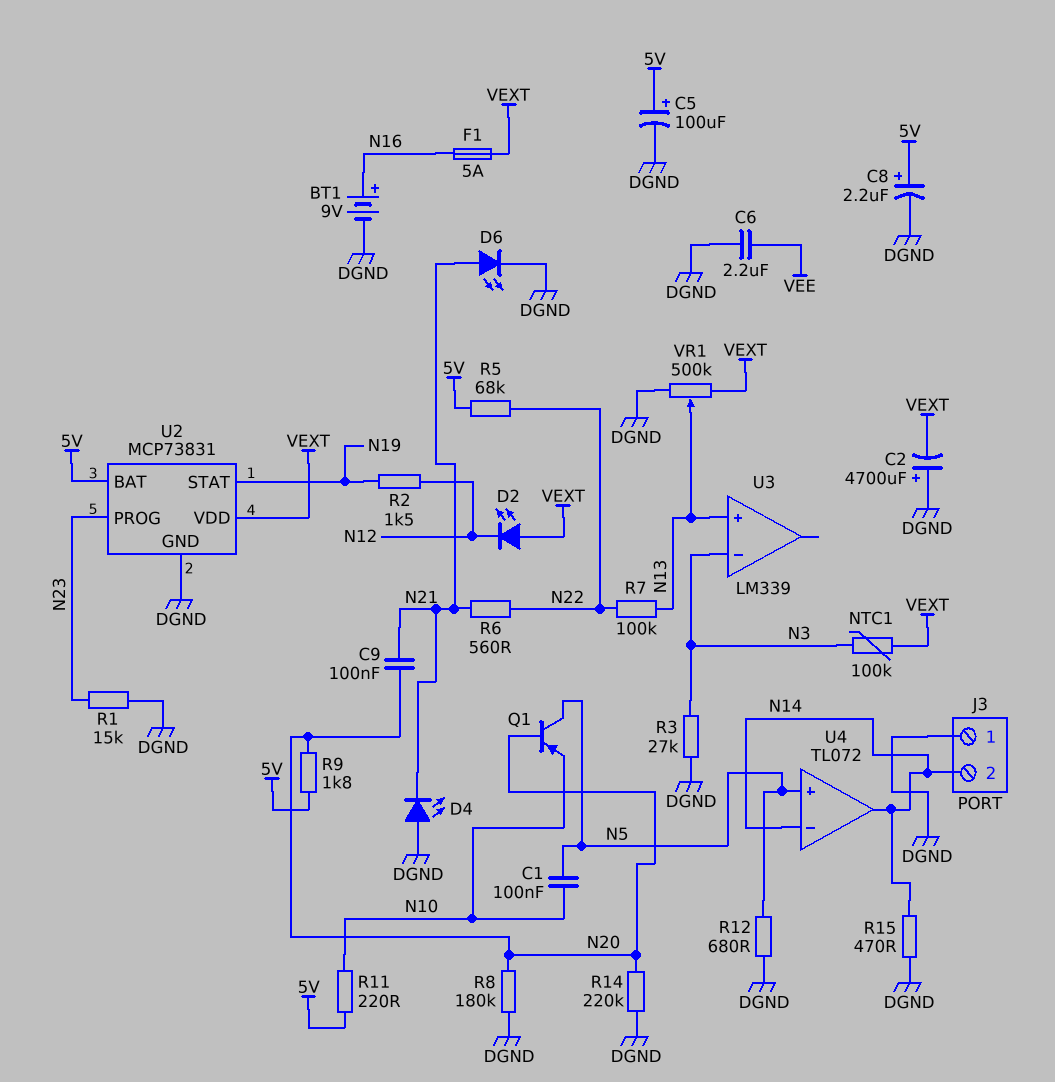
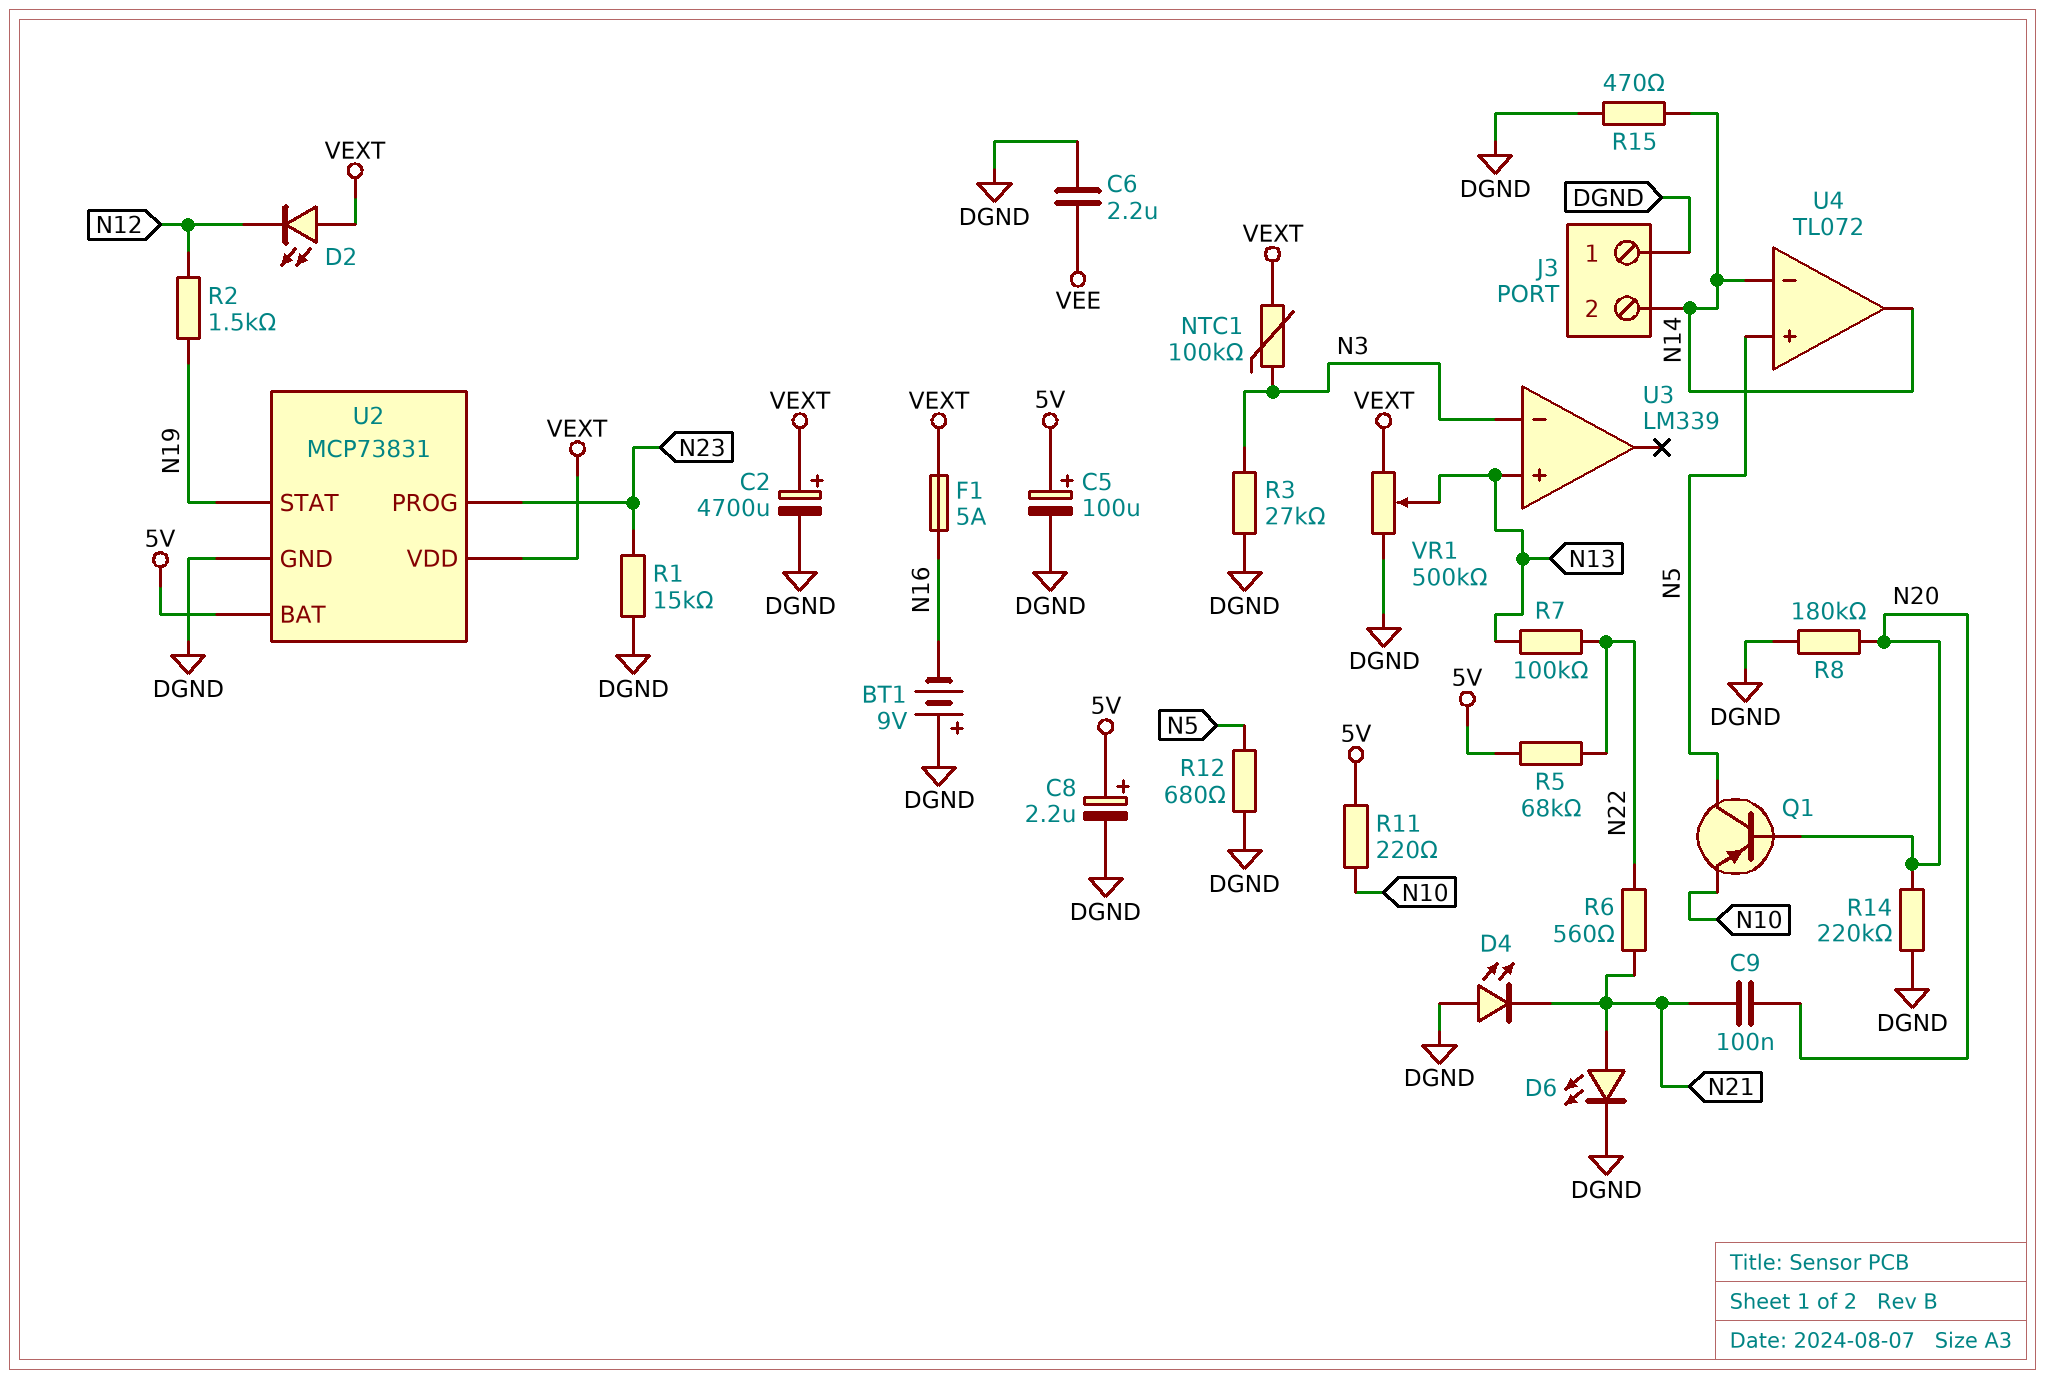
BT1: 9V (plus N16, minus DGND) -> 9V (plus DGND, minus N16)
C1: 100nF (N5, N10) -> none
C2: 4700uF (plus DGND, minus VEXT) -> 4700uF (plus VEXT, minus DGND)
R9: 1.8k (5V, N20) -> none

